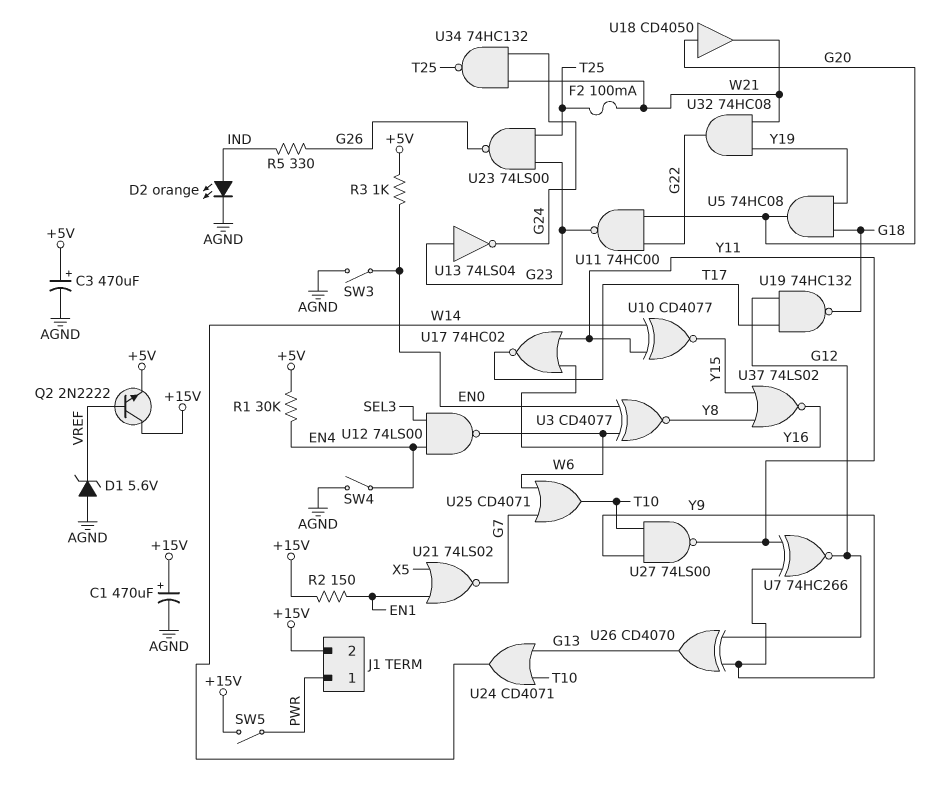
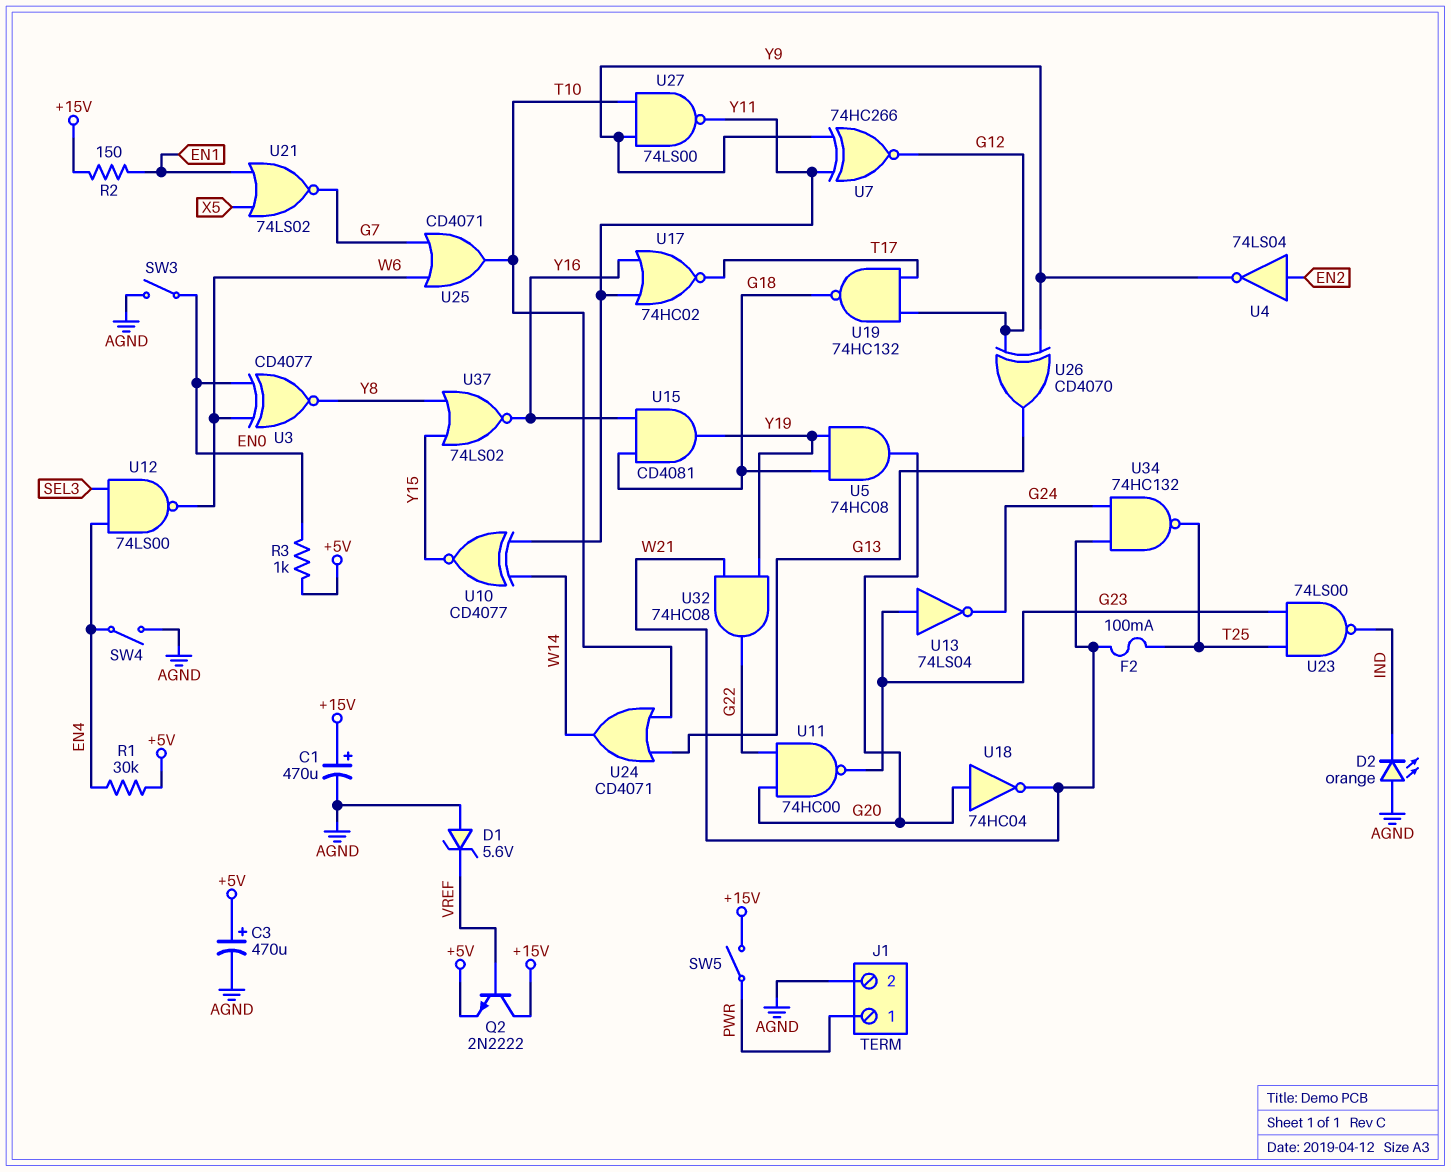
D2: LED orange (A IND, K AGND) -> LED orange (A AGND, K IND)
J1 pin 2: +15V -> AGND
R5: 330 (G26, IND) -> none
U4: none -> NOT 74LS04 (in EN2, out Y9)
U15: none -> AND CD4081 (in G18, in Y16, out Y19)
U18: buffer CD4050 (in G20, out W21) -> NOT 74HC04 (in G20, out W21)
U23: NAND 74LS00 (in G23, in T25, out G26) -> NAND 74LS00 (in G23, in T25, out IND)

